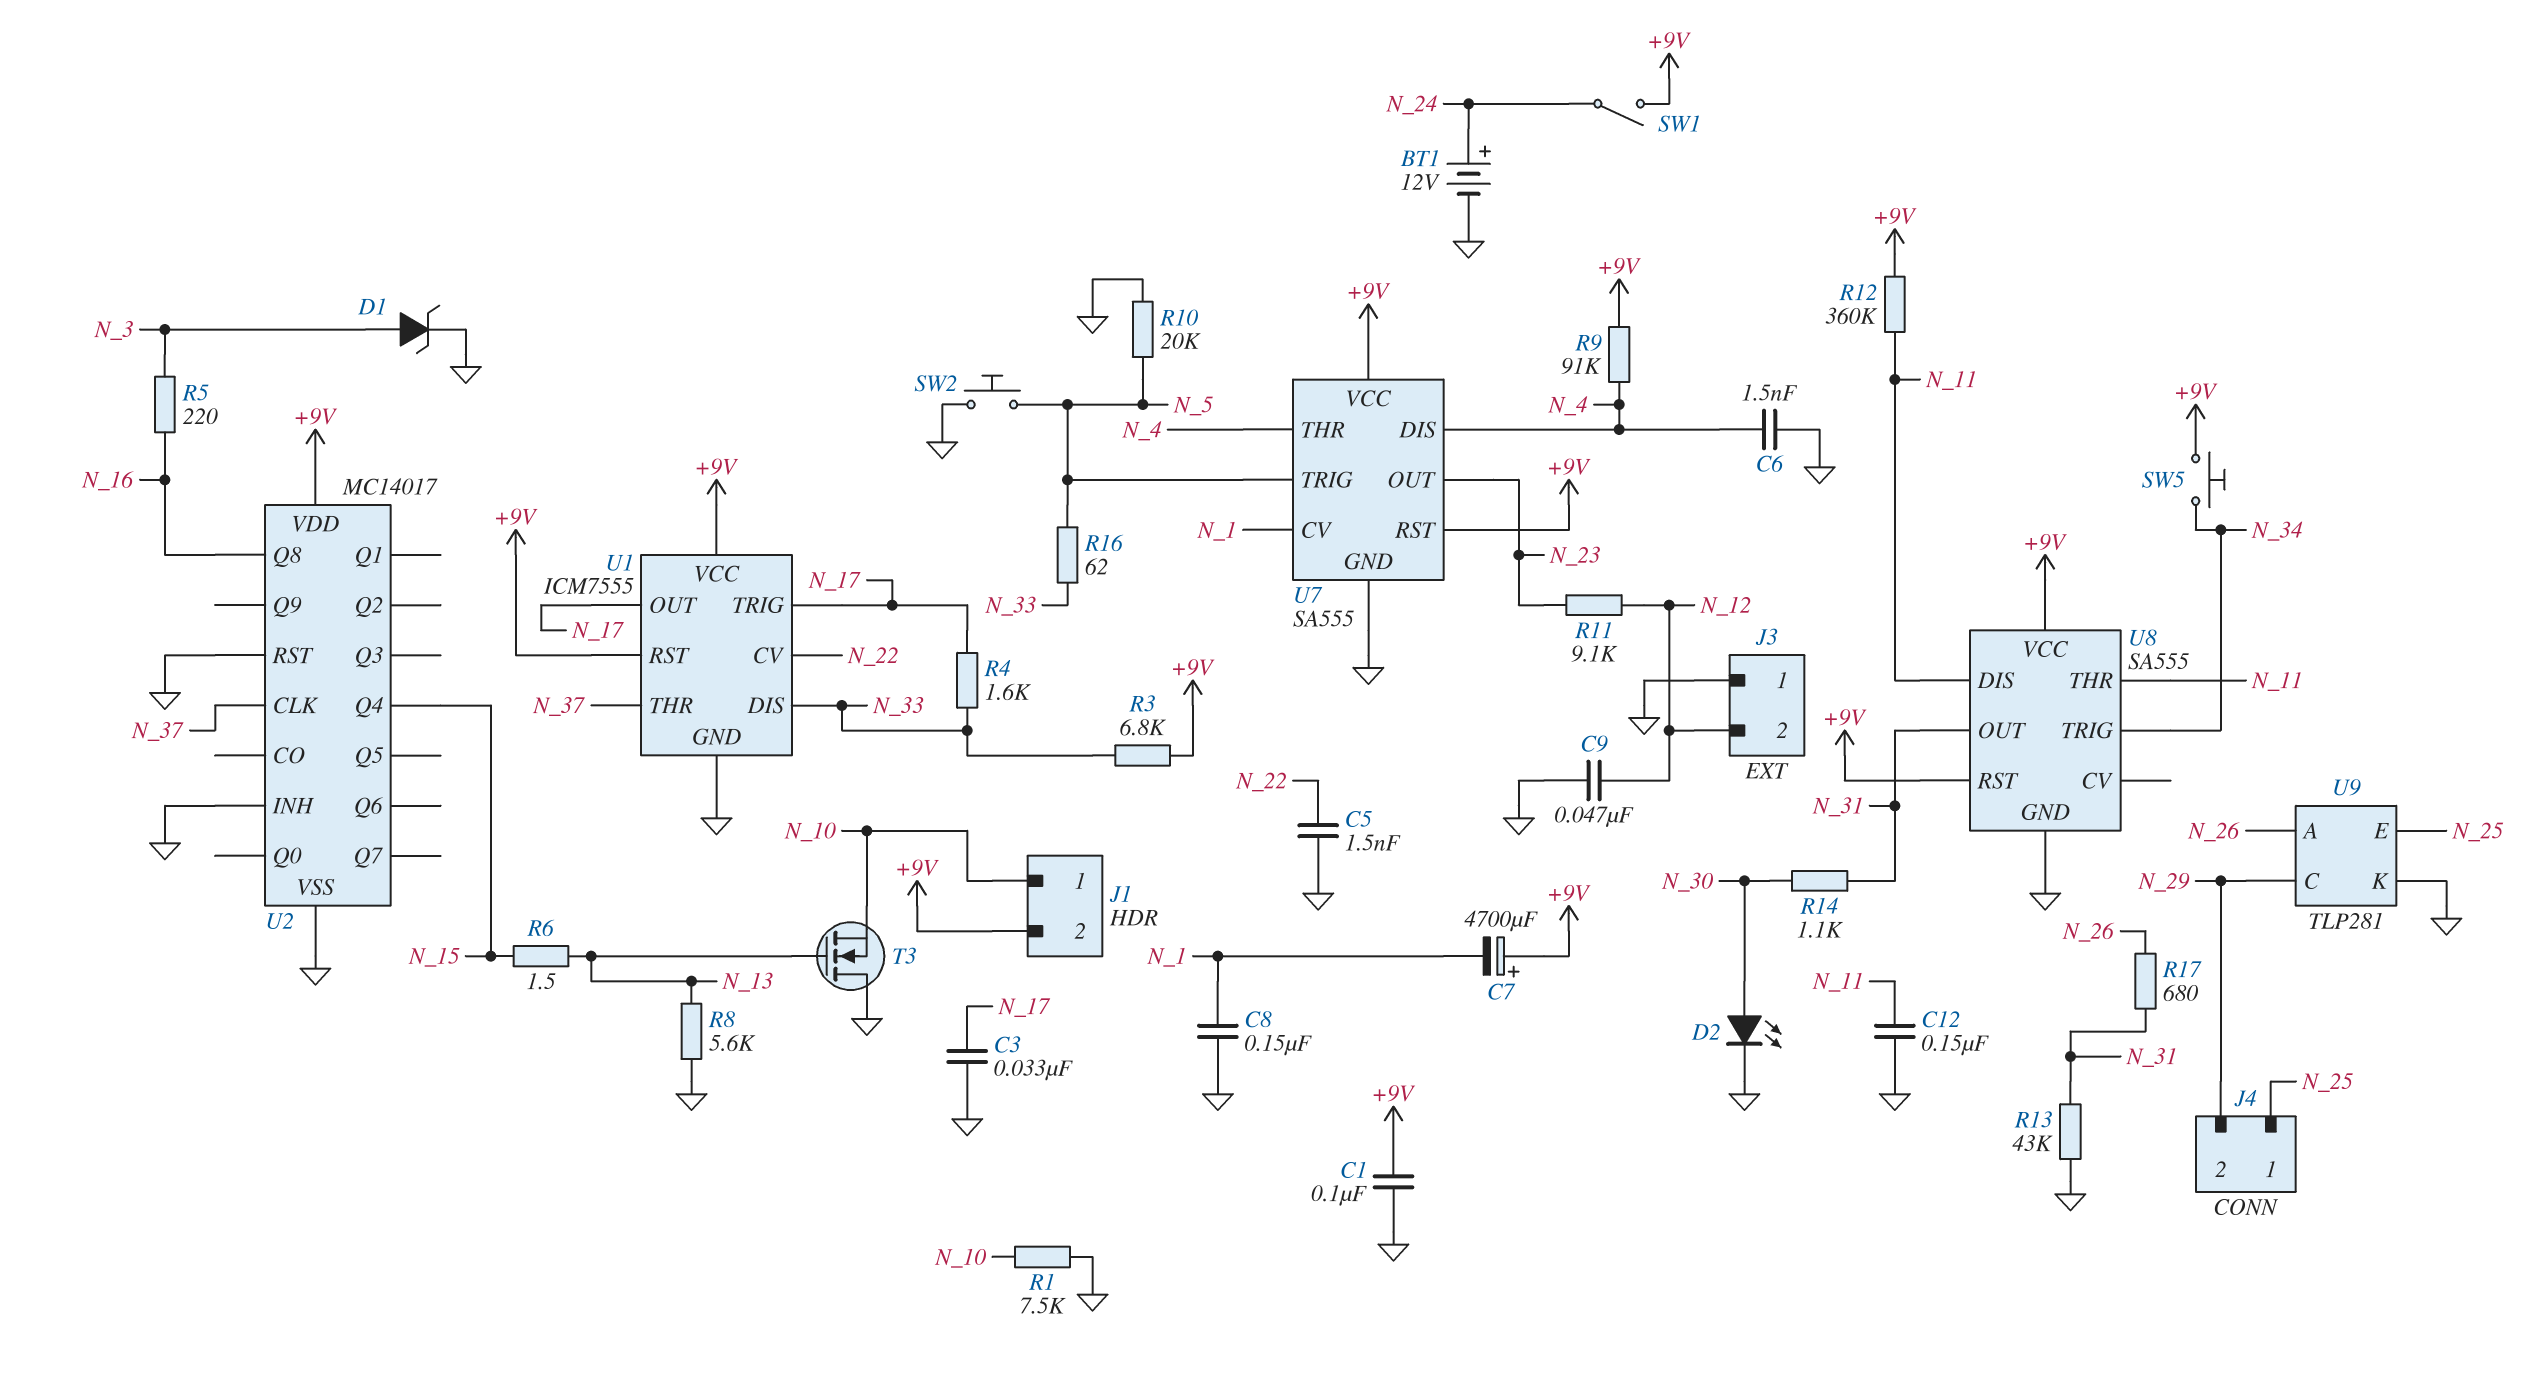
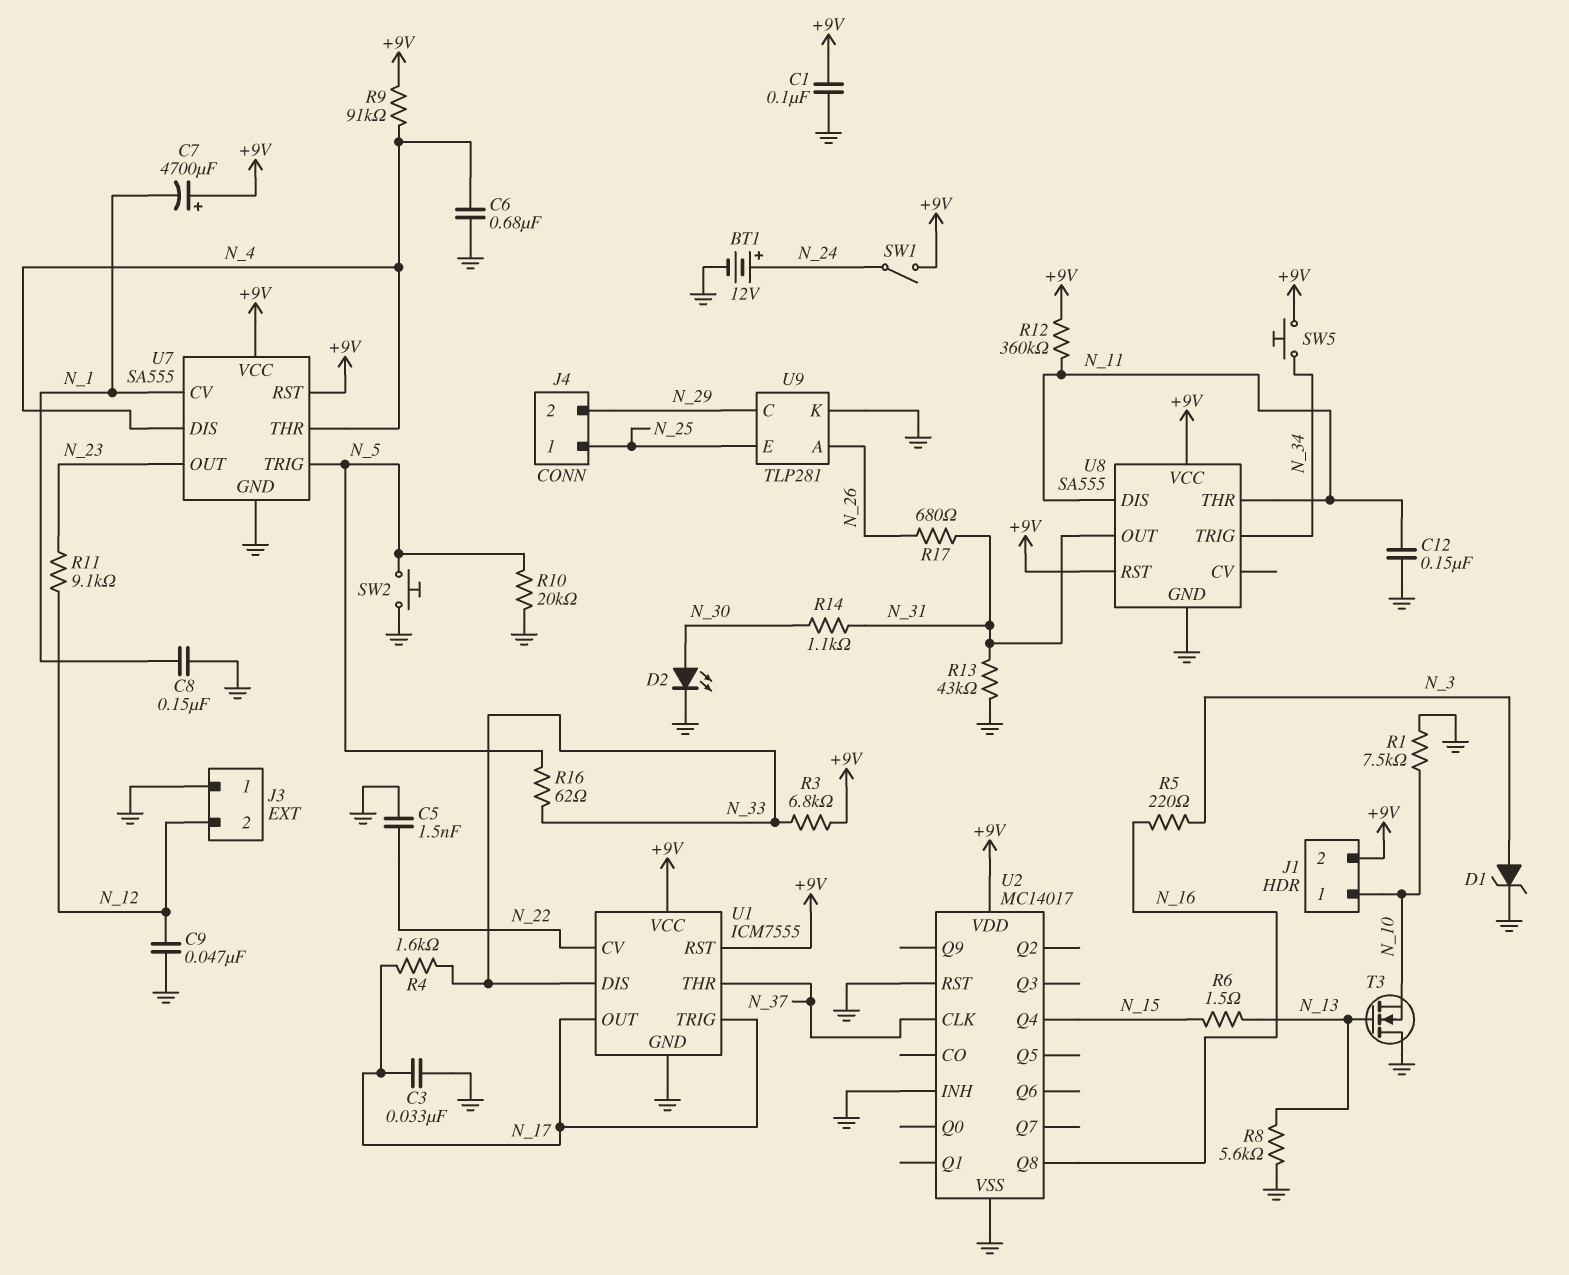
C6: 1.5nF (GND, N_4) -> 680nF (GND, N_4)

